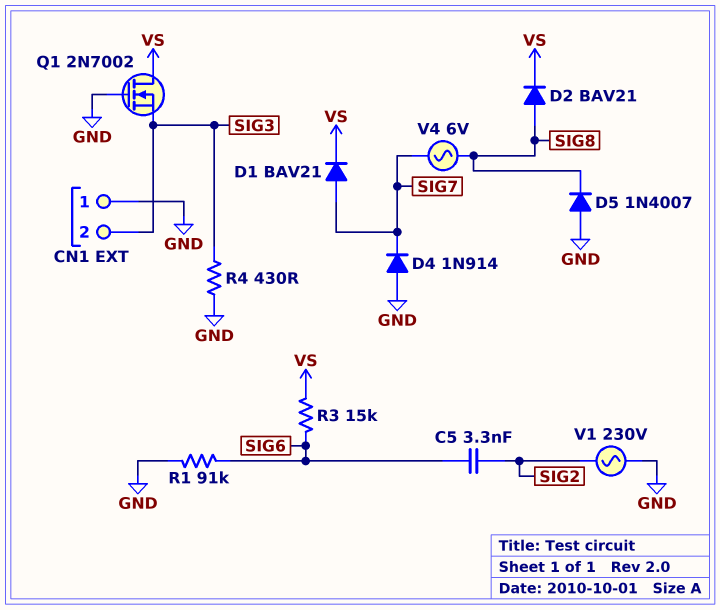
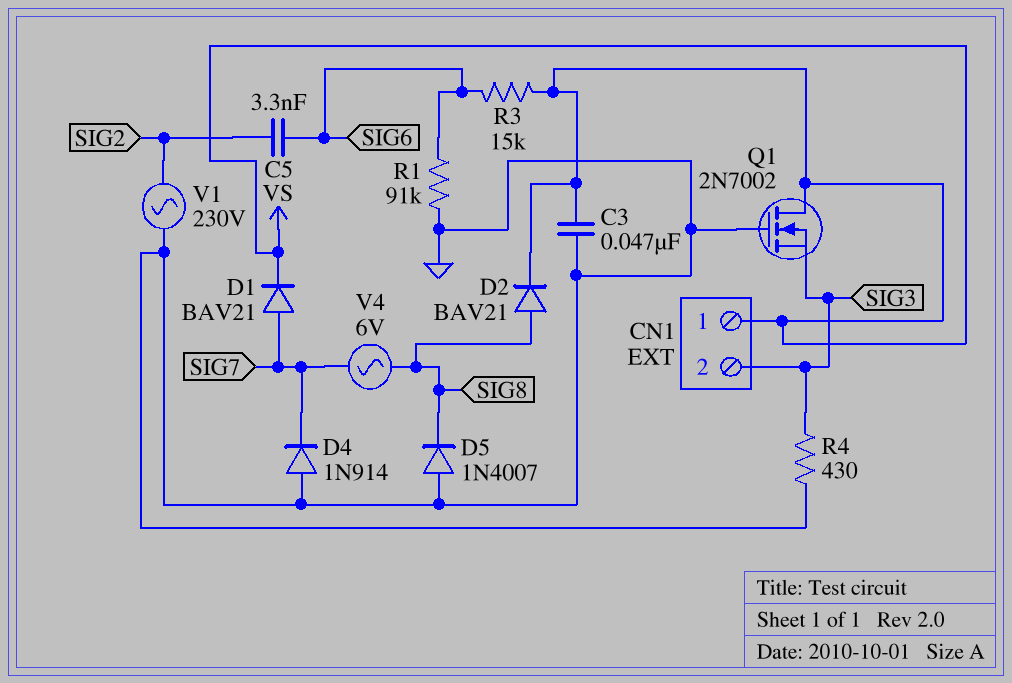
C3: none -> 47nF (GND, VS)
CN1 pin 1: GND -> VS

